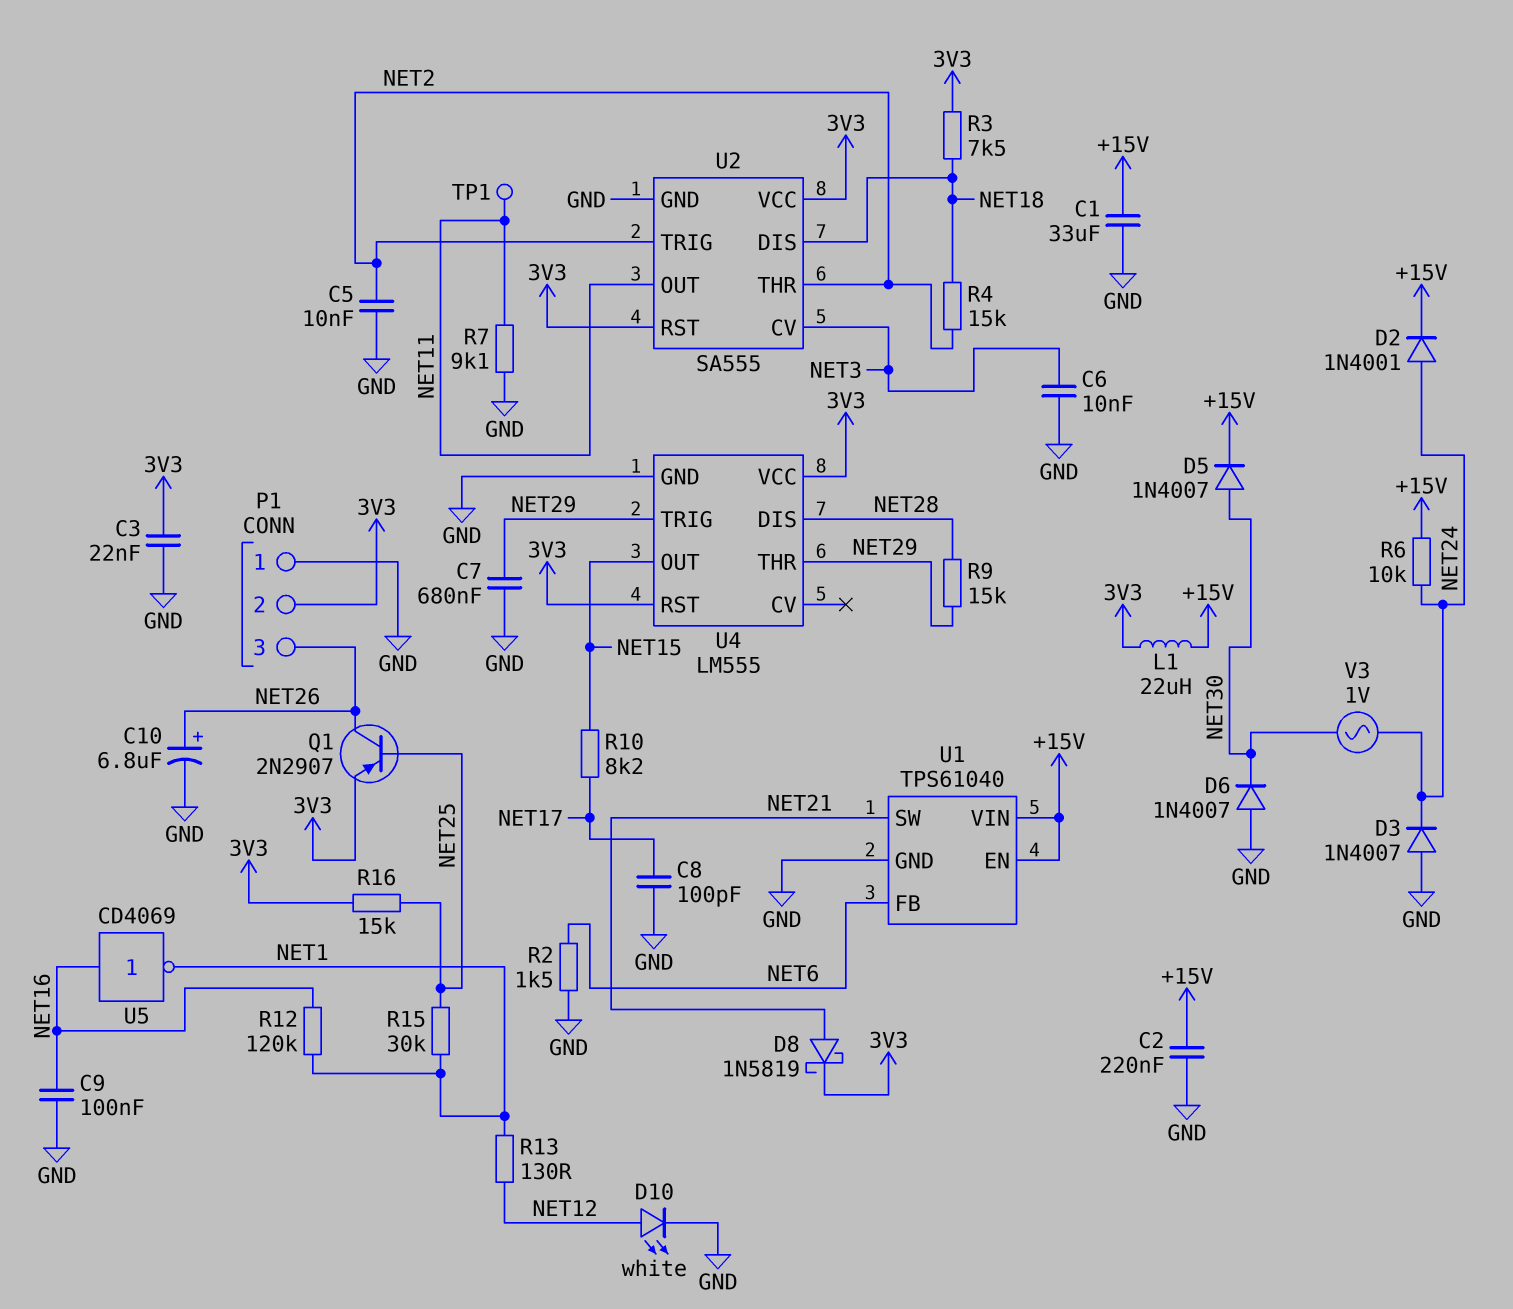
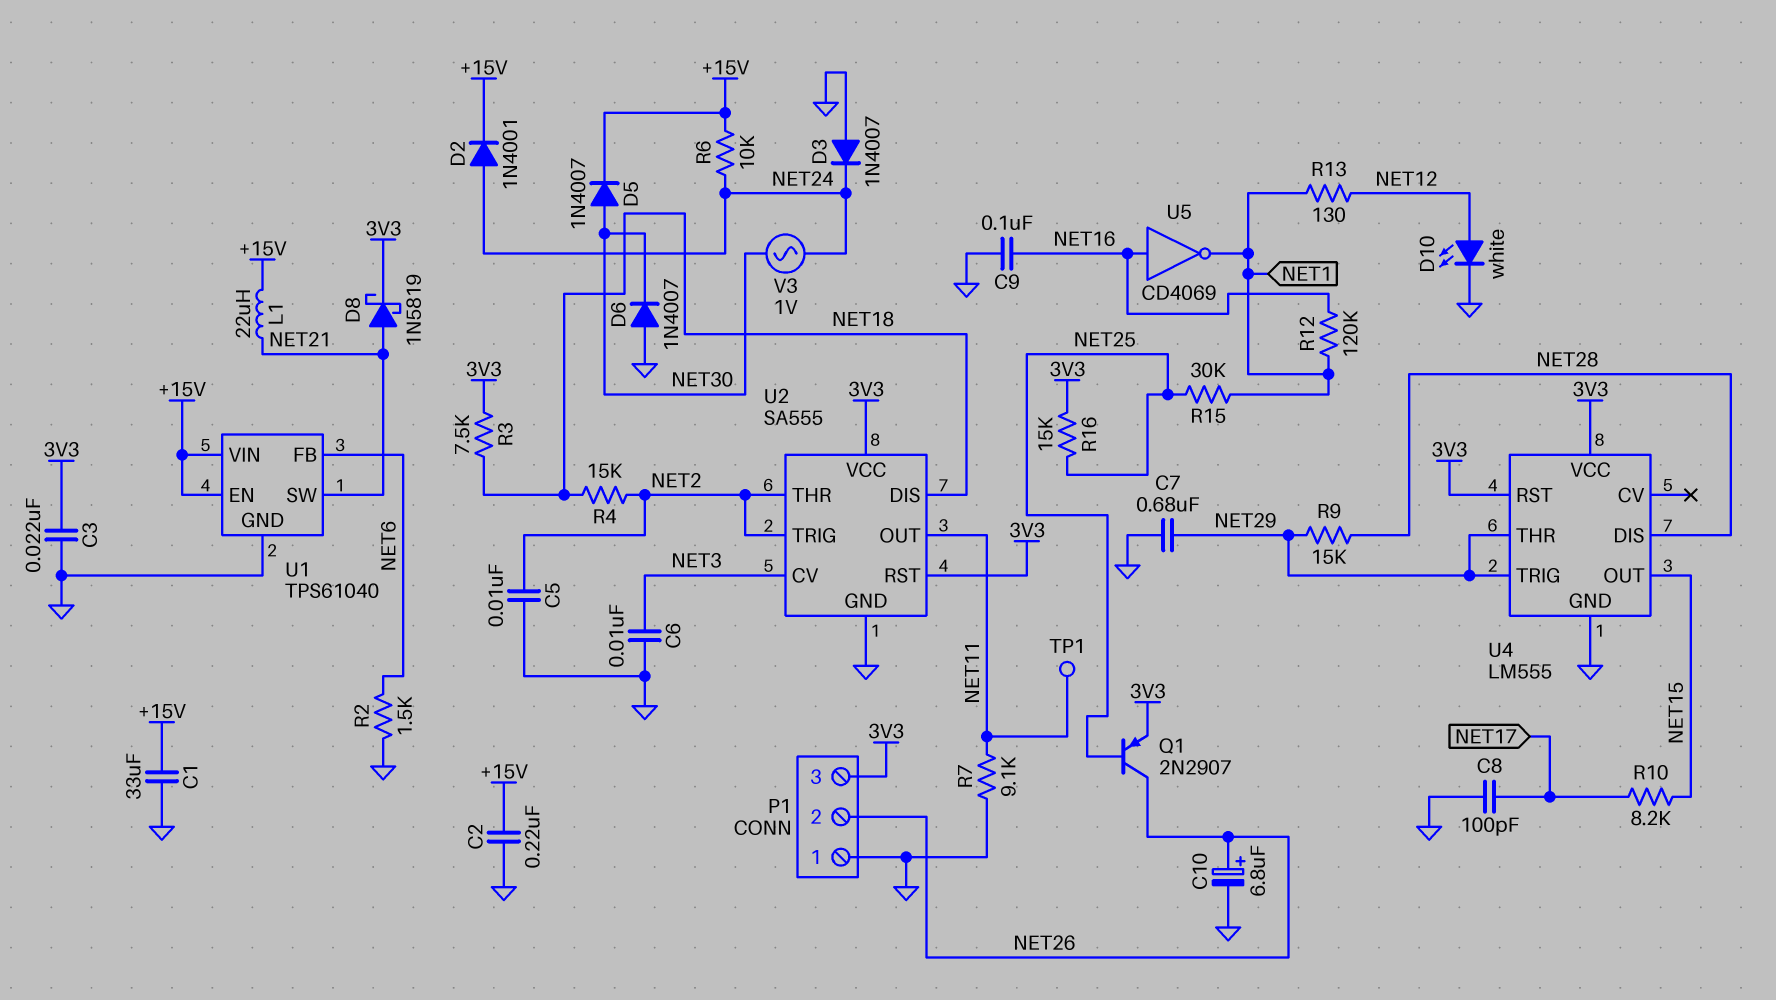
L1: 22uH (+15V, 3V3) -> 22uH (+15V, NET21)
P1 pin 2: 3V3 -> NET26
P1 pin 3: NET26 -> 3V3

